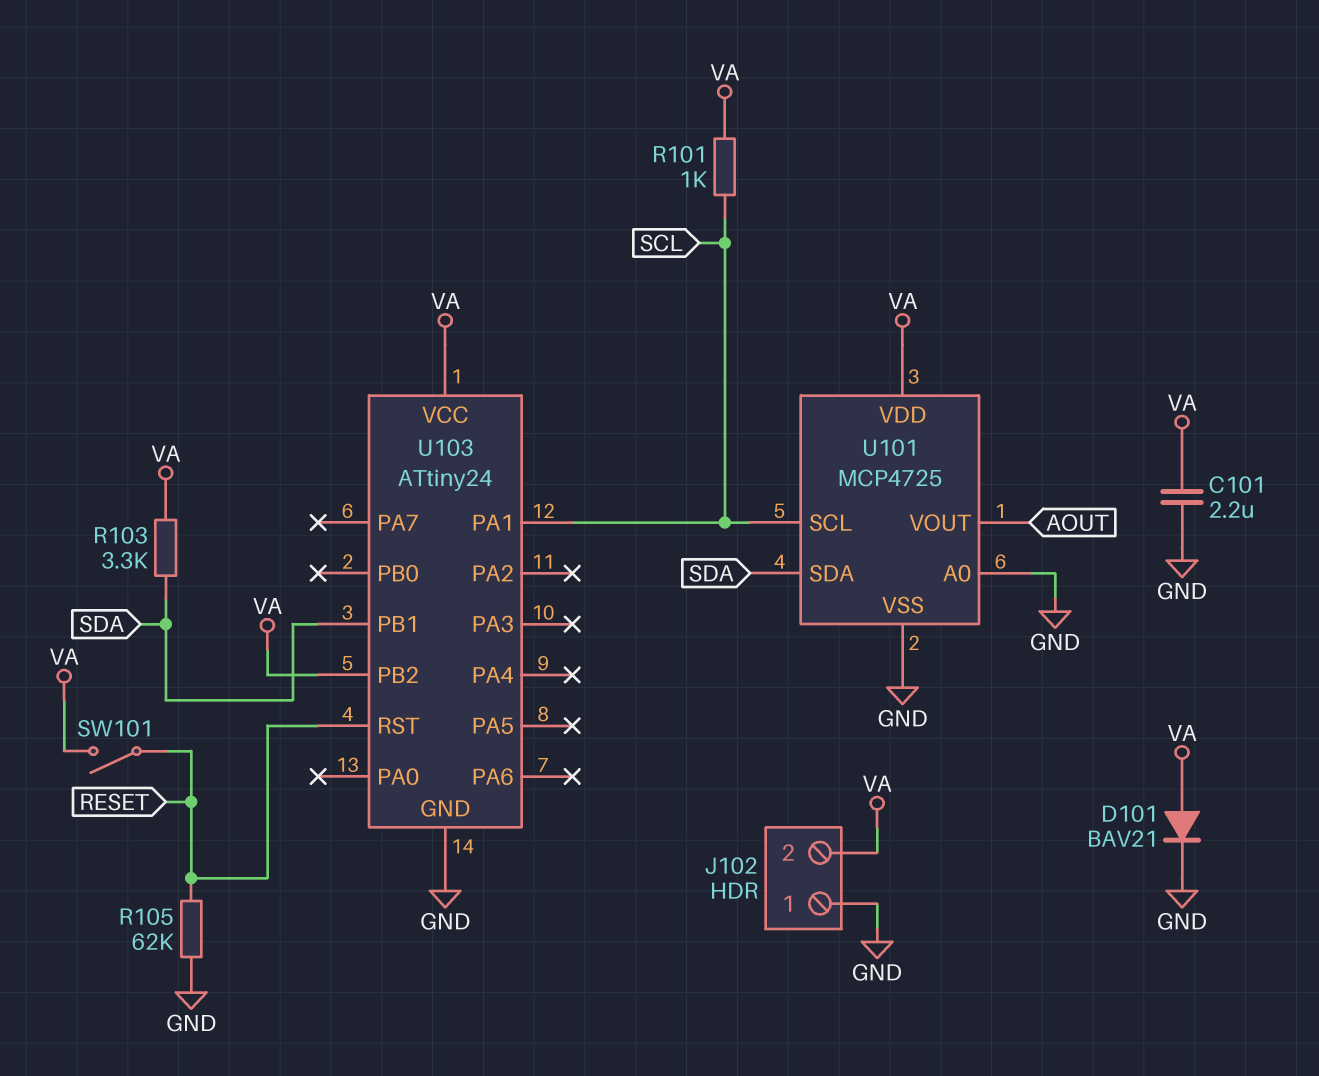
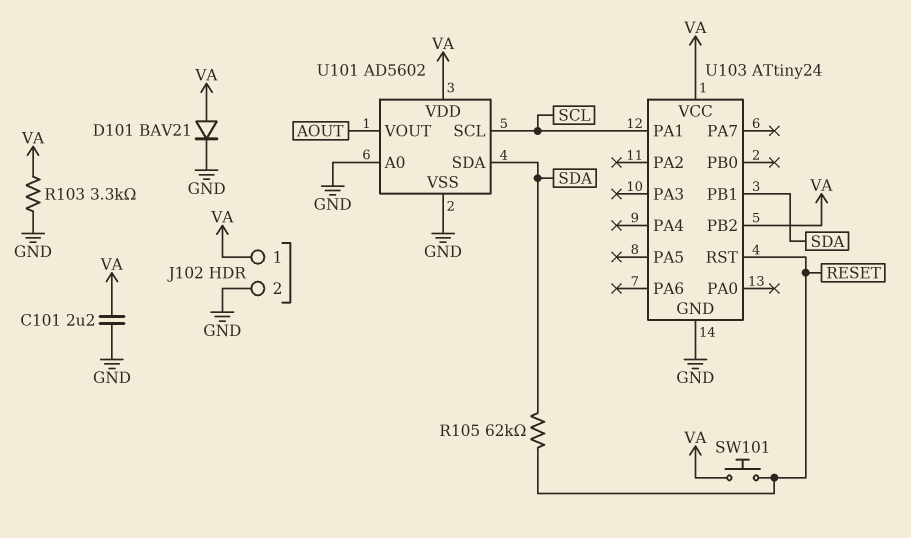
J102 pin 1: GND -> VA
J102 pin 2: VA -> GND
R101: 1k (SCL, VA) -> none
R103: 3.3k (SDA, VA) -> 3.3k (GND, VA)
R105: 62k (GND, RESET) -> 62k (RESET, SDA)
SW101: switch (RESET, VA) -> button (RESET, VA)
U101: MCP4725 -> AD5602

